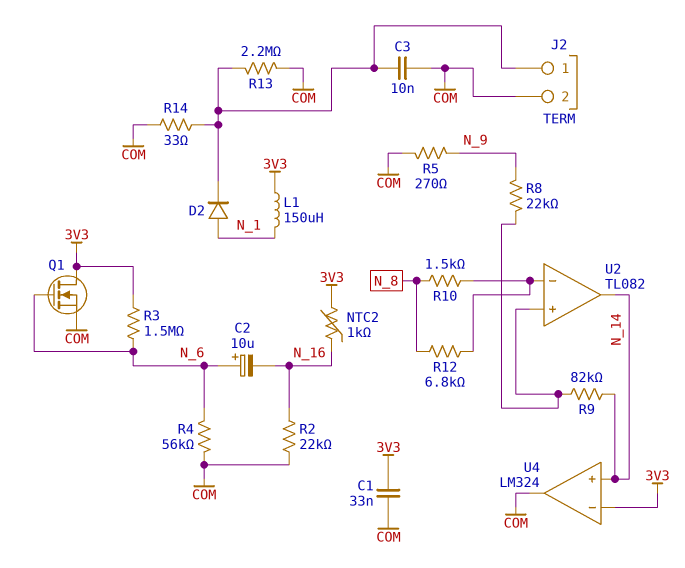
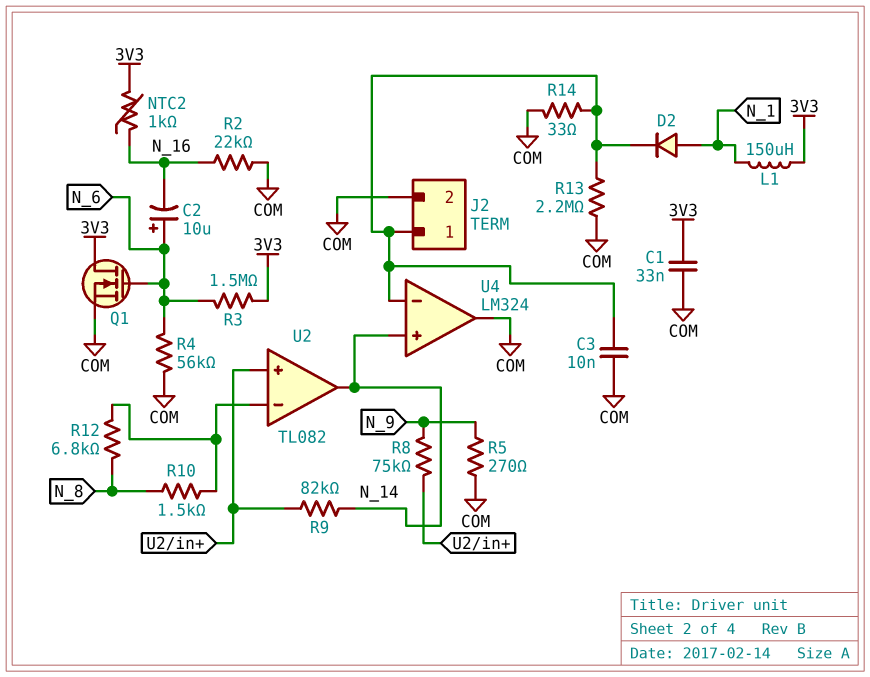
R8: 22k (N_9, U2/in+) -> 75k (N_9, U2/in+)
U4 pin in-: 3V3 -> J2/1

